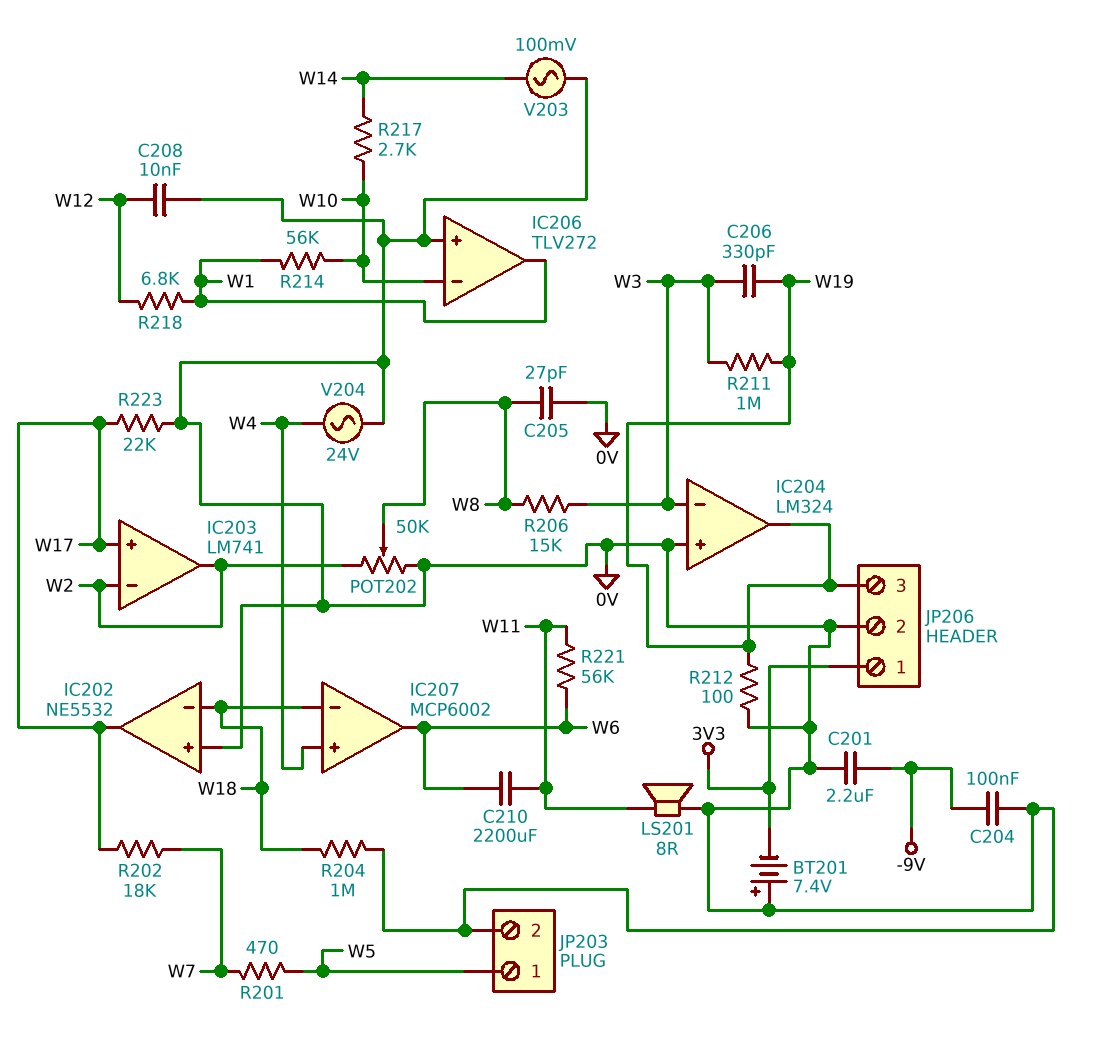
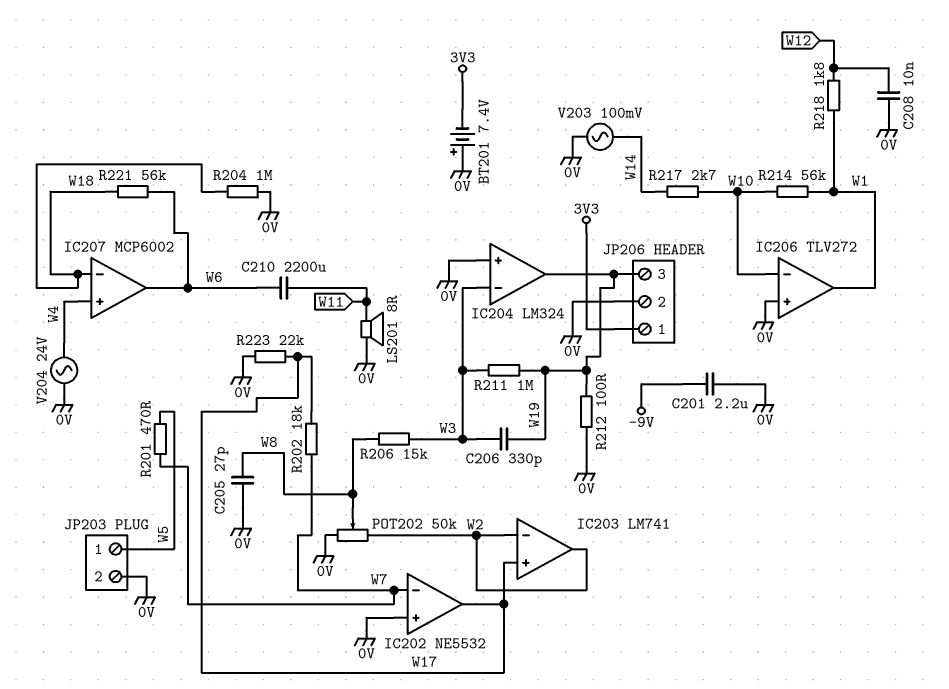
C204: 100nF (-9V, 0V) -> none
IC202 pin in-: W18 -> W7
R218: 6.8k (W1, W12) -> 1.8k (W1, W12)
R221: 56k (W6, W11) -> 56k (W6, W18)

